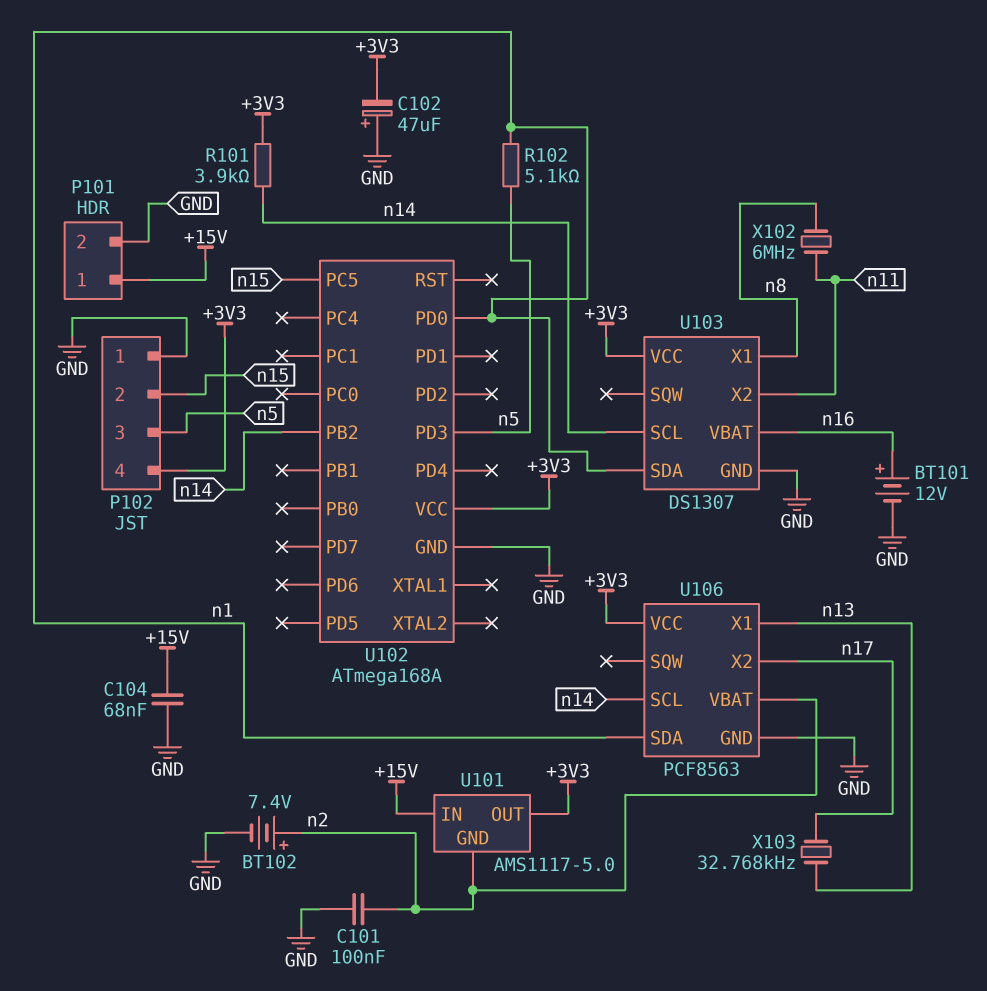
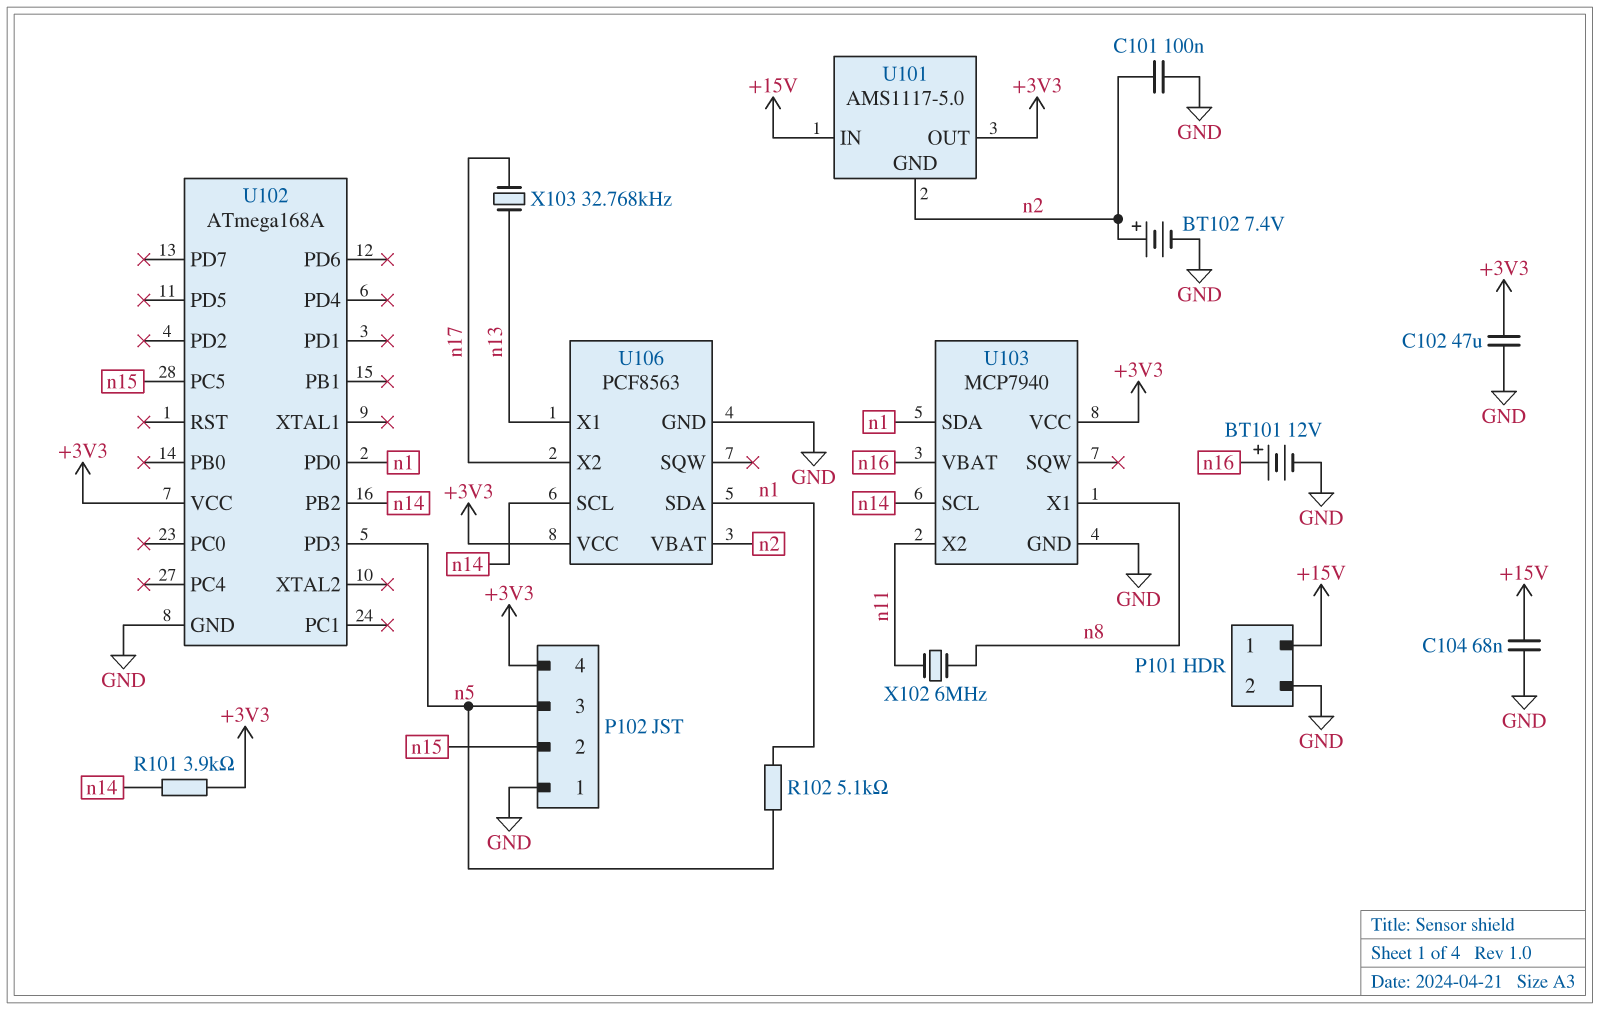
C102: 47uF (plus GND, minus +3V3) -> 47uF (+3V3, GND)
U103: DS1307 -> MCP7940

